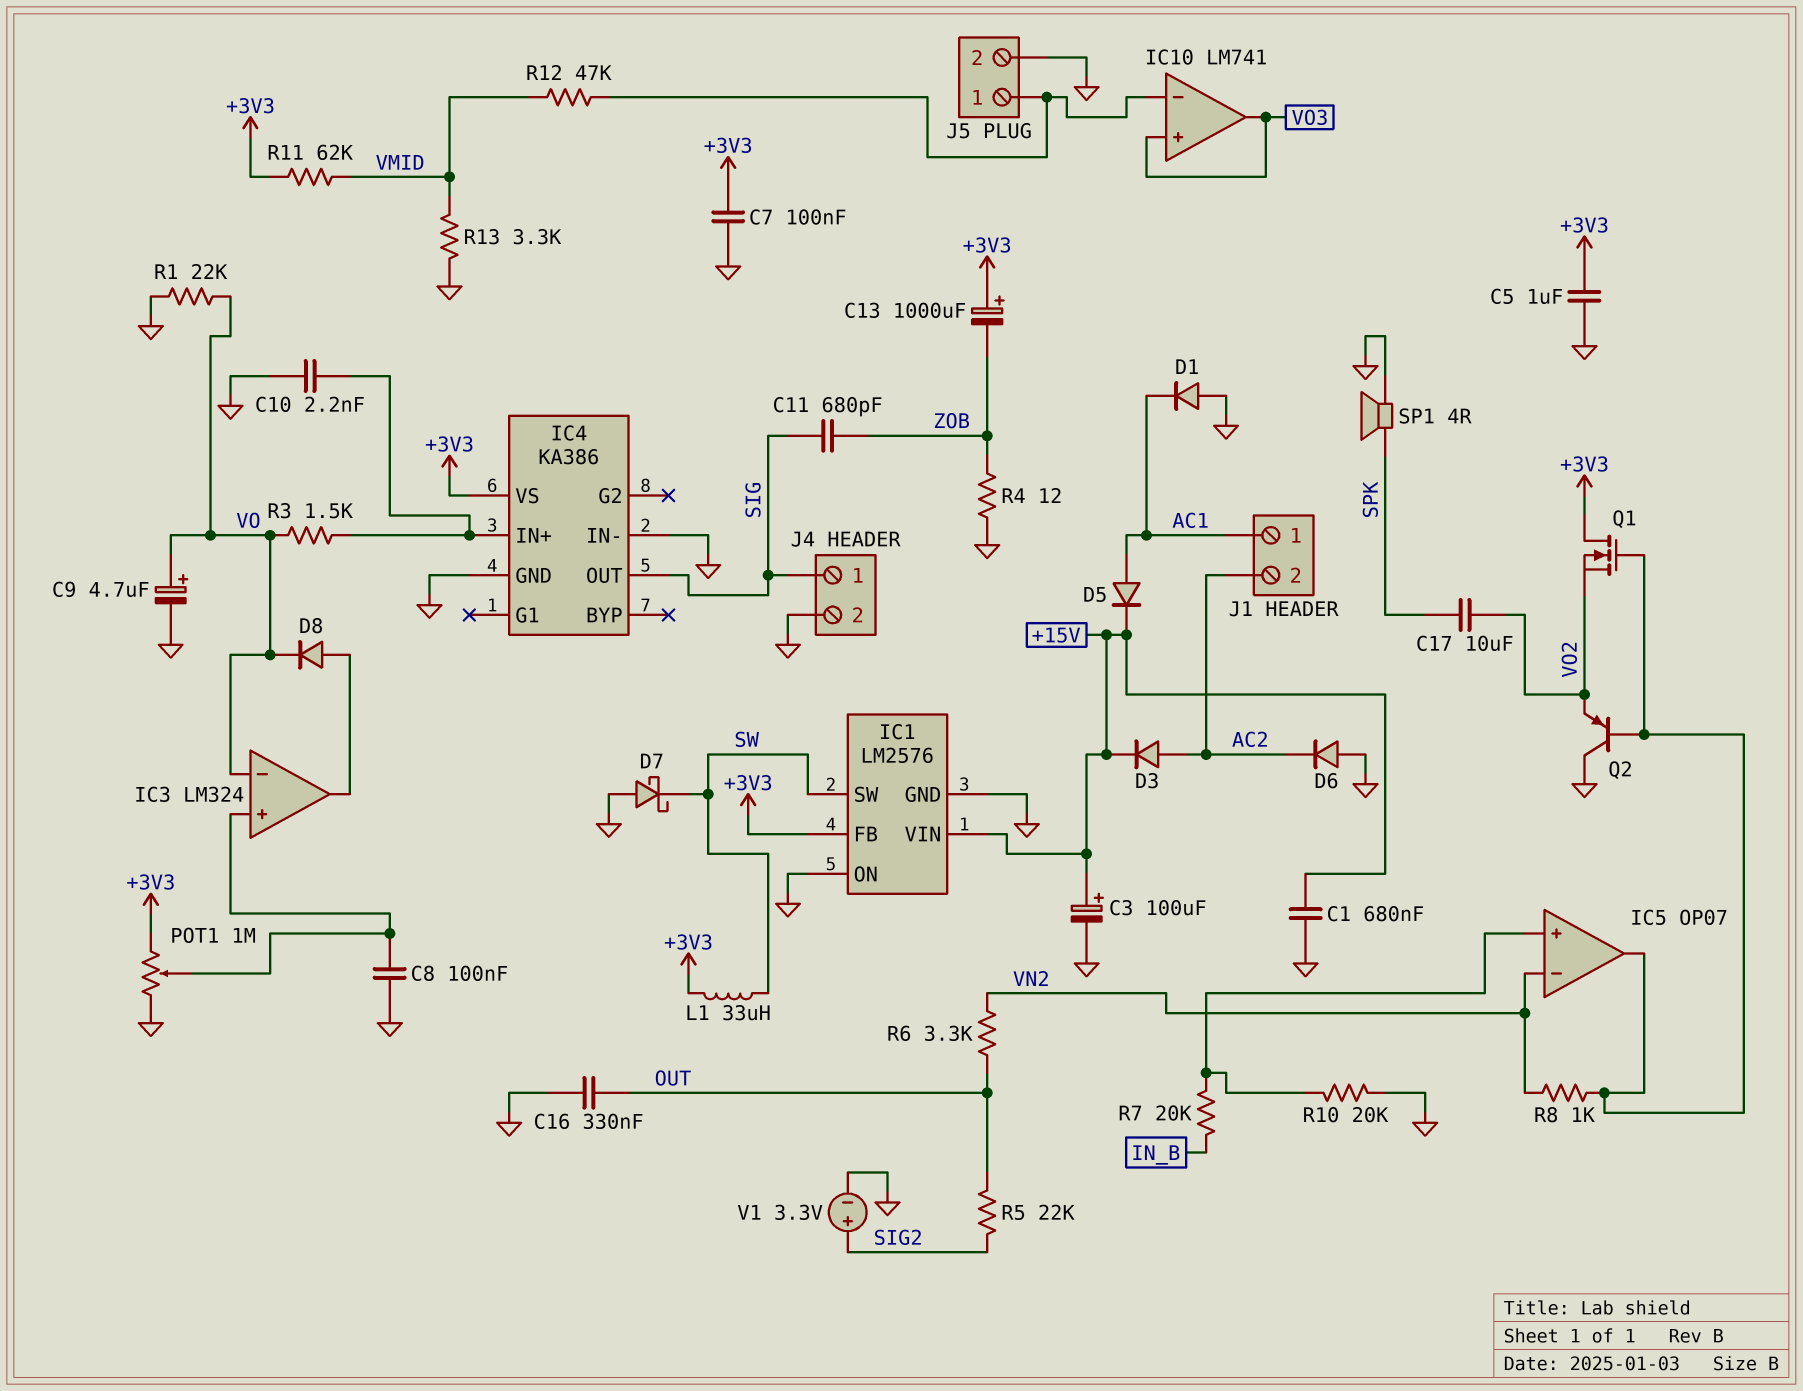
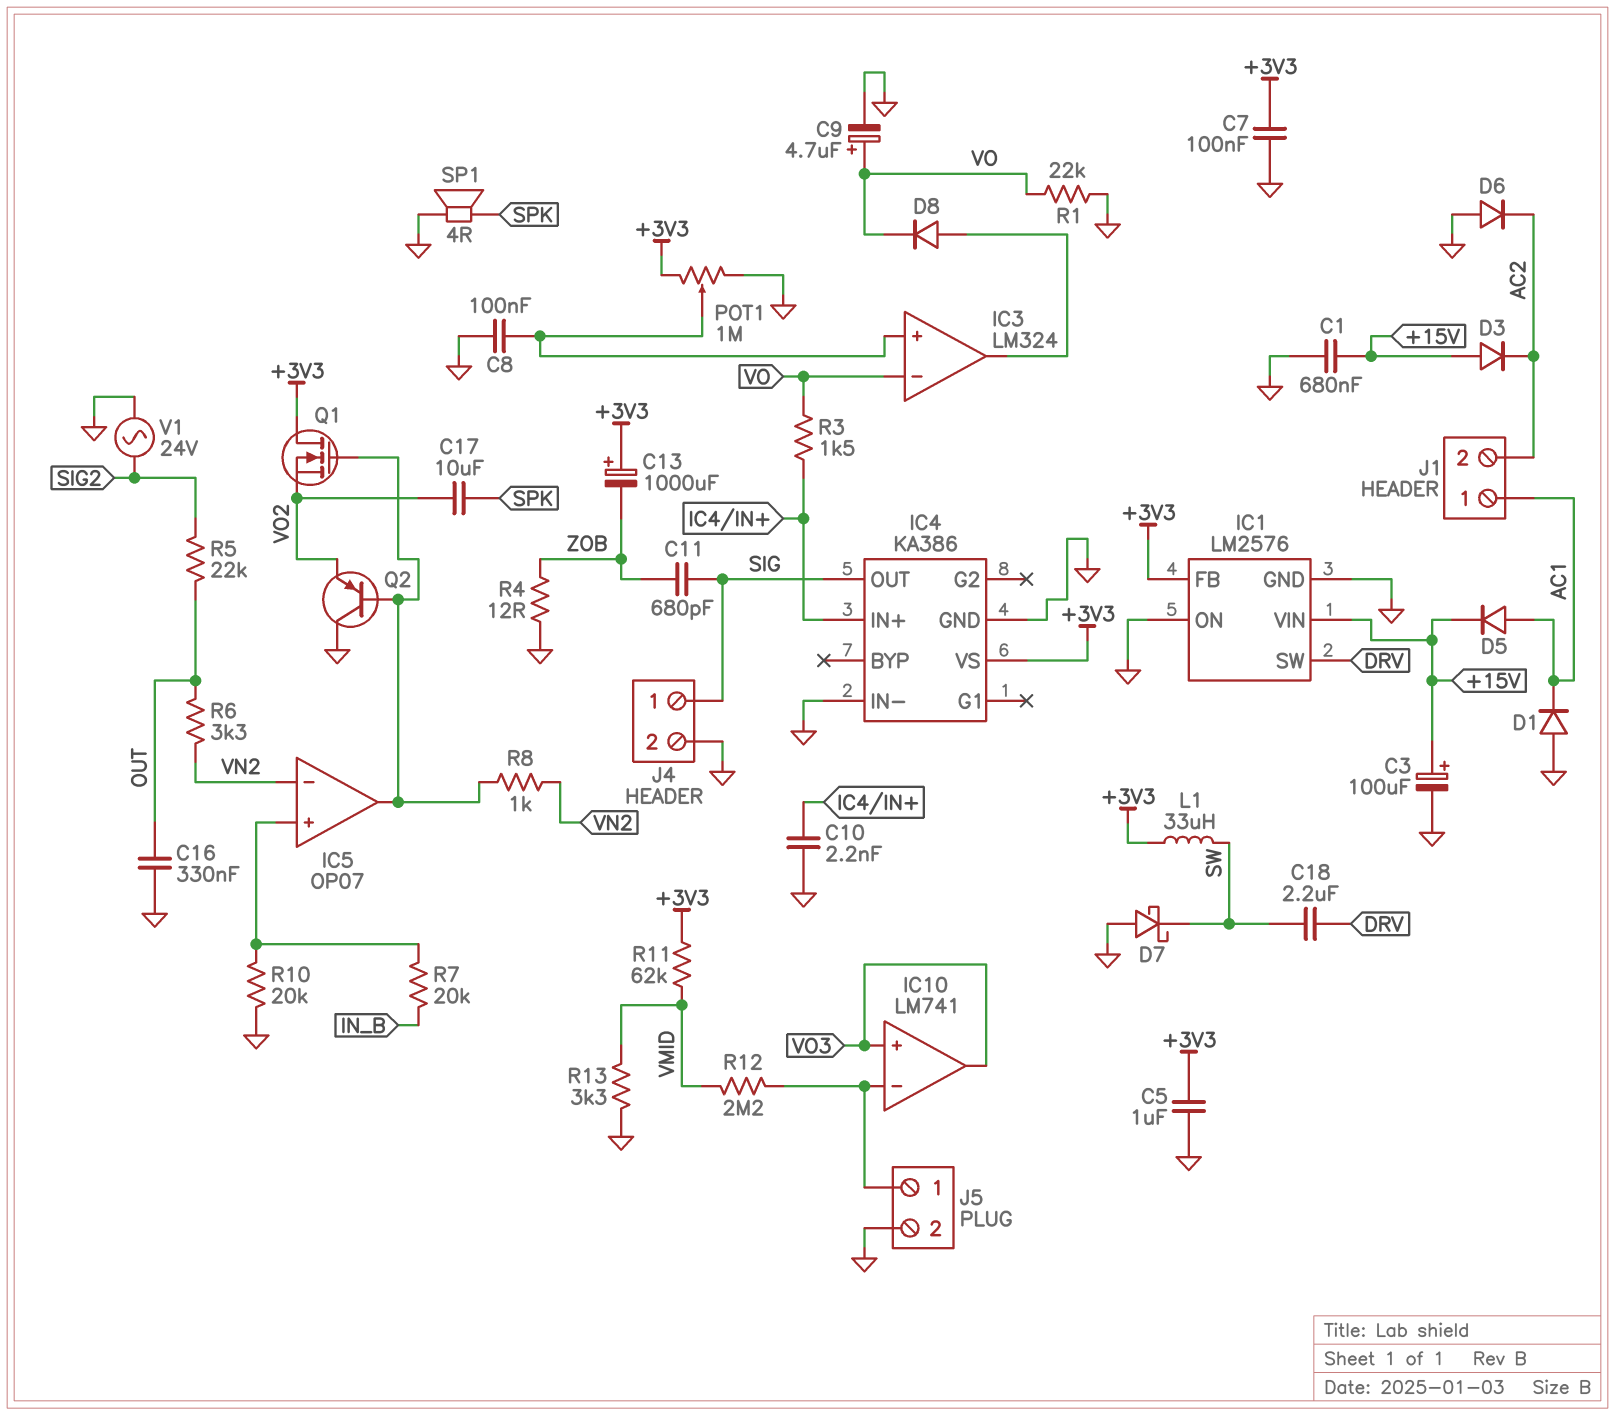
C18: none -> 2.2uF (DRV, SW)
D3: diode (A AC2, K +15V) -> diode (A +15V, K AC2)
IC1 pin SW: SW -> DRV
R12: 47k (IC10/in-, VMID) -> 2.2M (IC10/in-, VMID)
V1: 3.3V (plus SIG2, minus GND) -> AC 24V (GND, SIG2)

